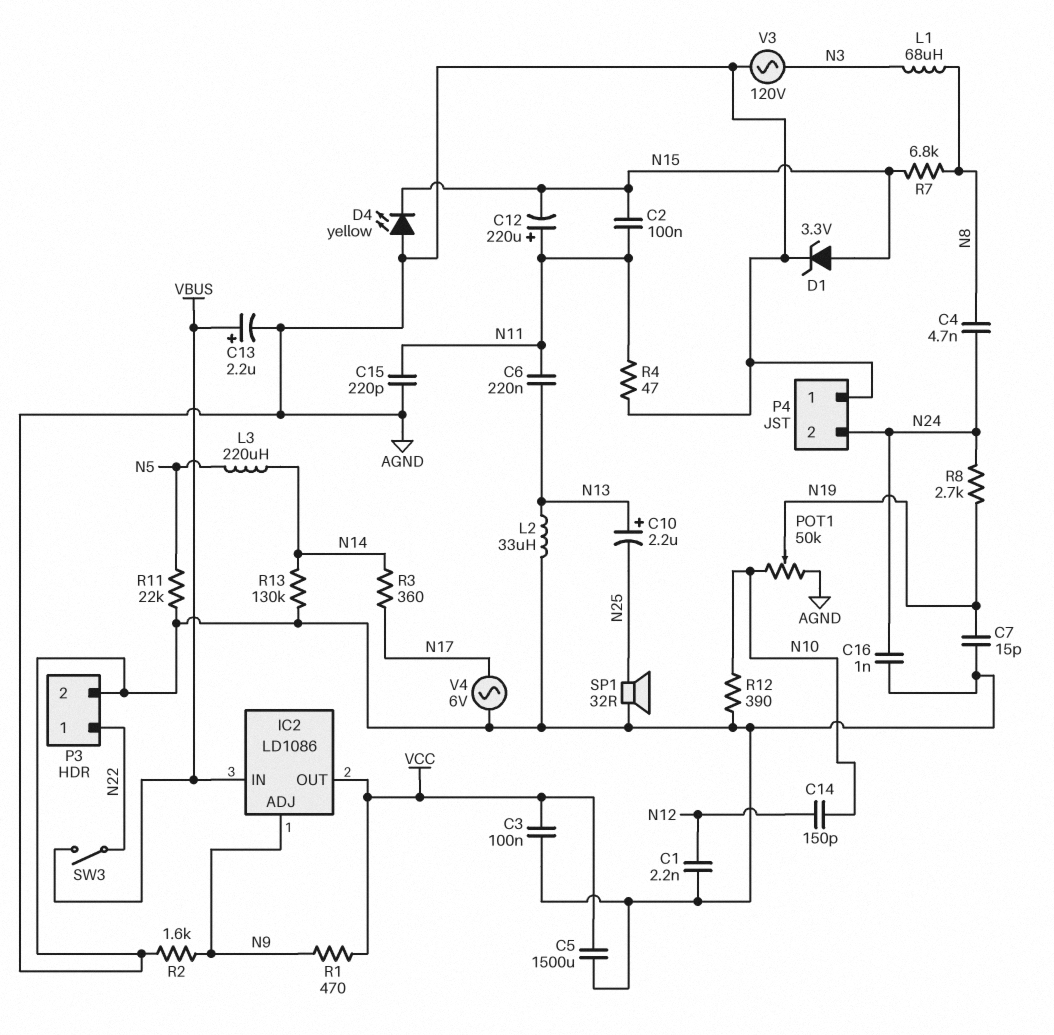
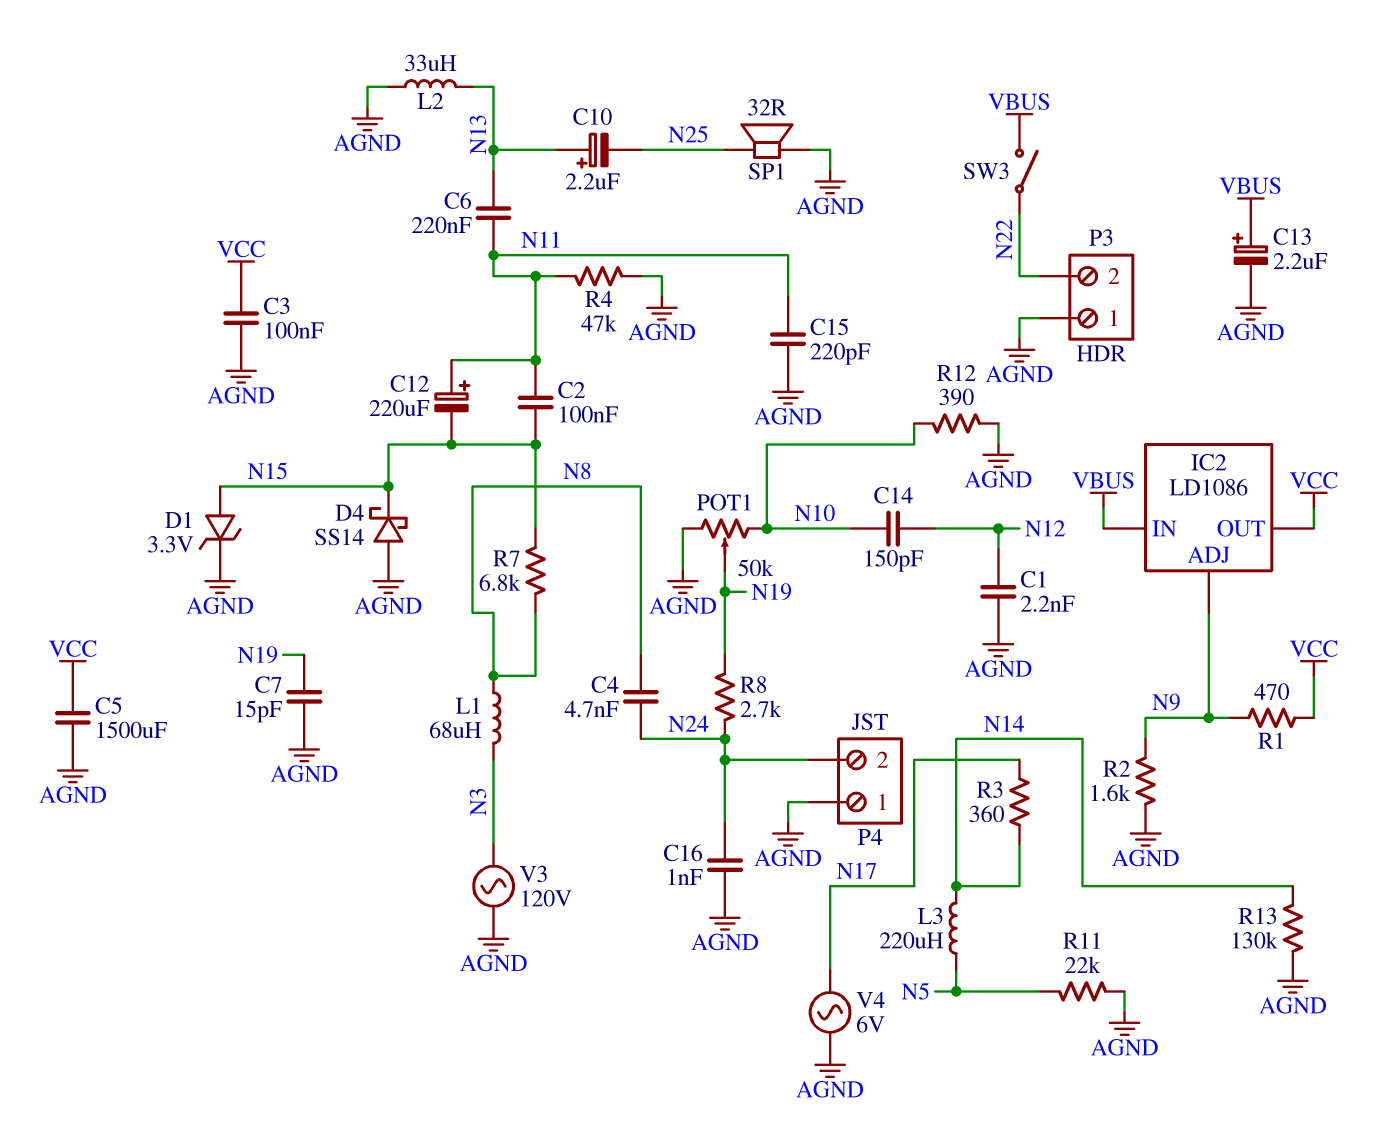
D4: LED yellow (A AGND, K N15) -> schottky SS14 (A AGND, K N15)
P3 pin 1: N22 -> AGND
P3 pin 2: AGND -> N22
R4: 47 (AGND, N11) -> 47k (AGND, N11)

